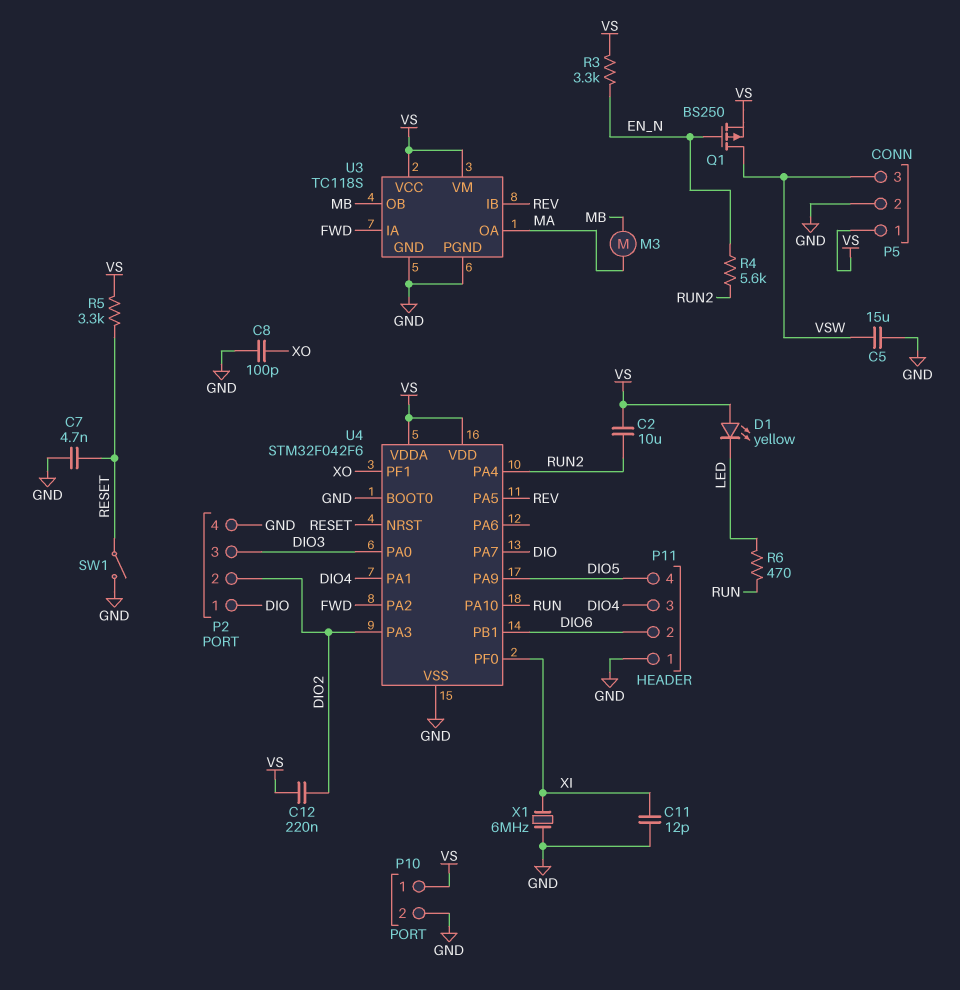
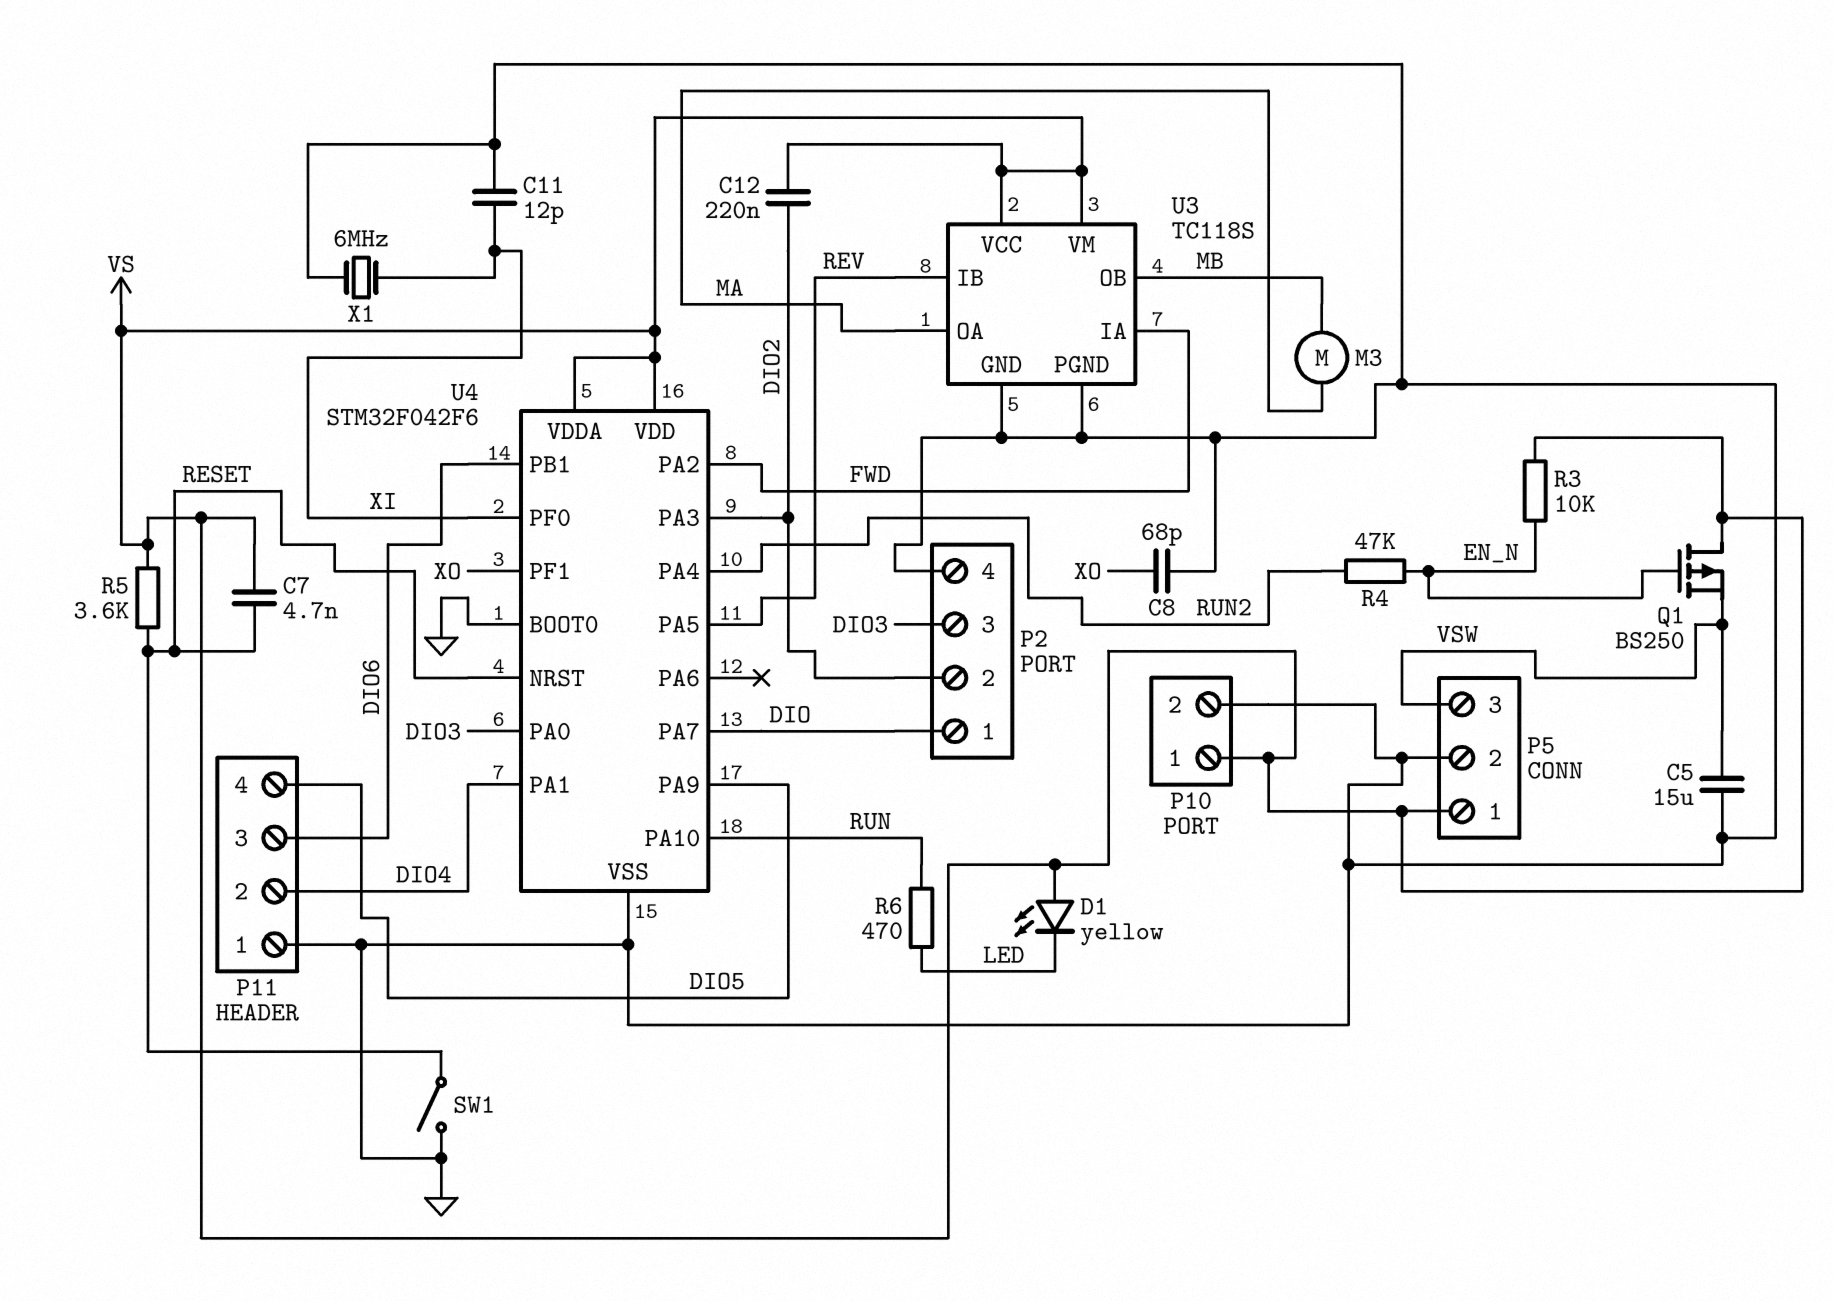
C2: 10uF (RUN2, VS) -> none
C7: 4.7nF (GND, RESET) -> 4.7nF (RESET, VS)
C8: 100pF (GND, XO) -> 68pF (GND, XO)
P11 pin 2: DIO6 -> DIO4
P11 pin 3: DIO4 -> DIO6
Q1: PMOS BS250 (G EN_N, D VSW, S VS) -> PMOS BS250 (G EN_N, D VS, S VSW)
R3: 3.3k (EN_N, VS) -> 10k (EN_N, VS)
R4: 5.6k (EN_N, RUN2) -> 47k (EN_N, RUN2)
R5: 3.3k (RESET, VS) -> 3.6k (RESET, VS)

